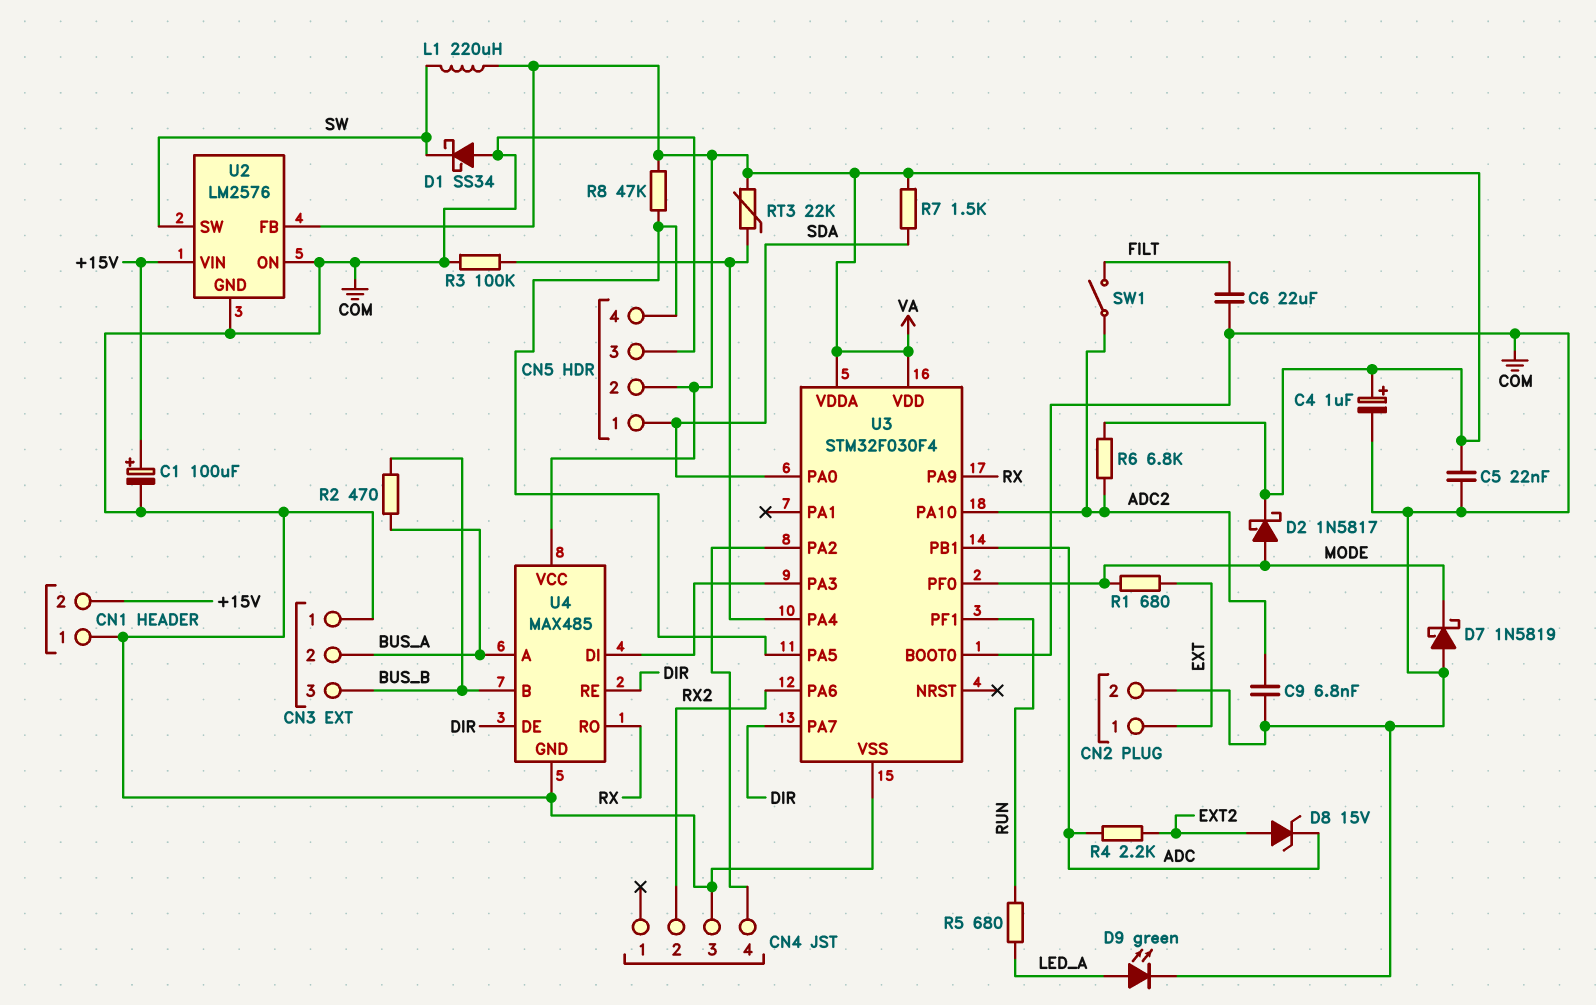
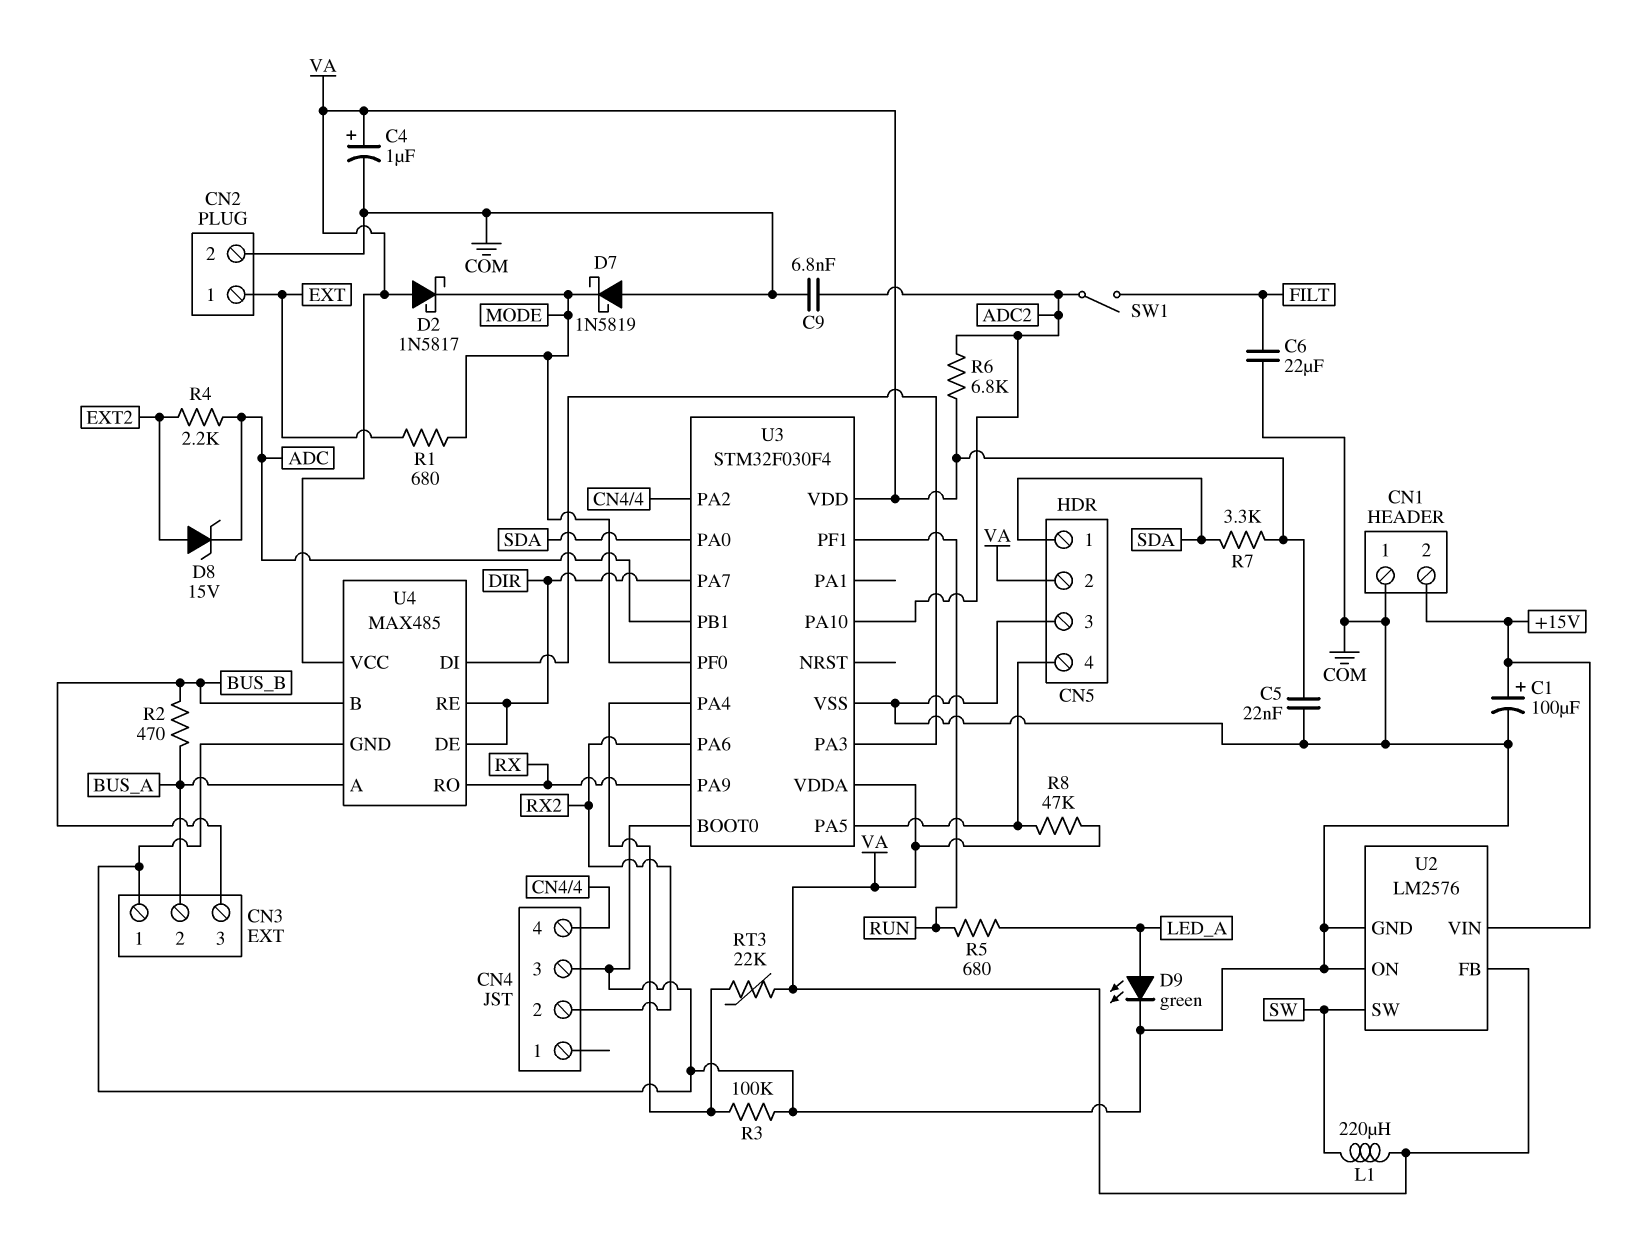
D1: schottky SS34 (A COM, K SW) -> none
D2: schottky 1N5817 (A MODE, K VA) -> schottky 1N5817 (A VA, K MODE)
R7: 1.5k (SDA, VA) -> 3.3k (SDA, VA)

